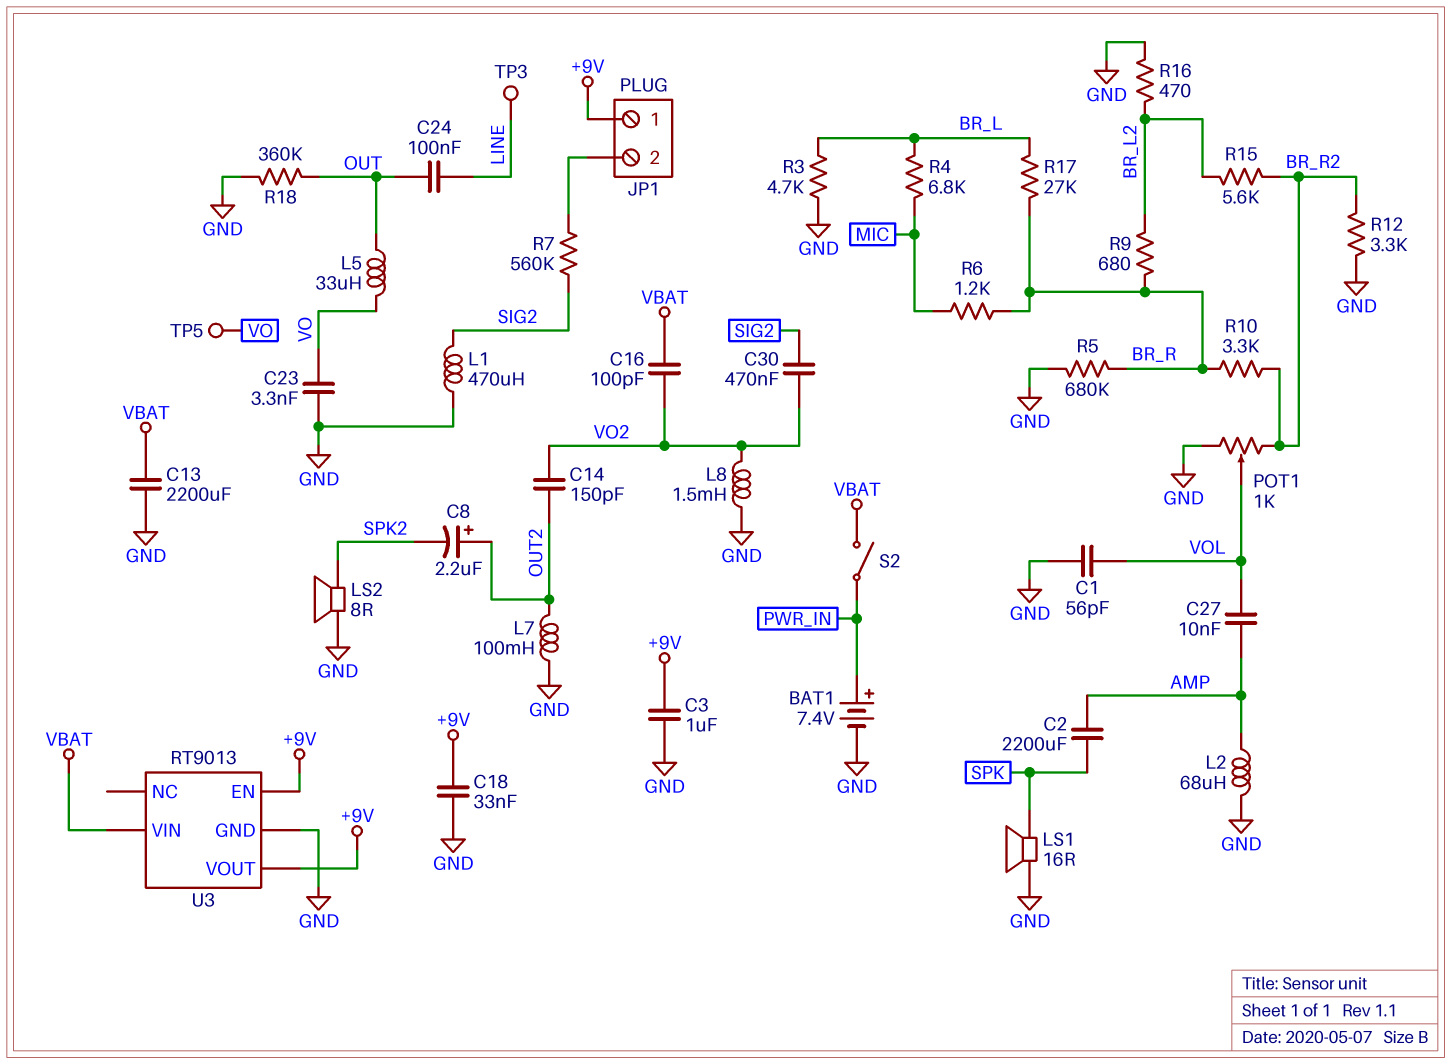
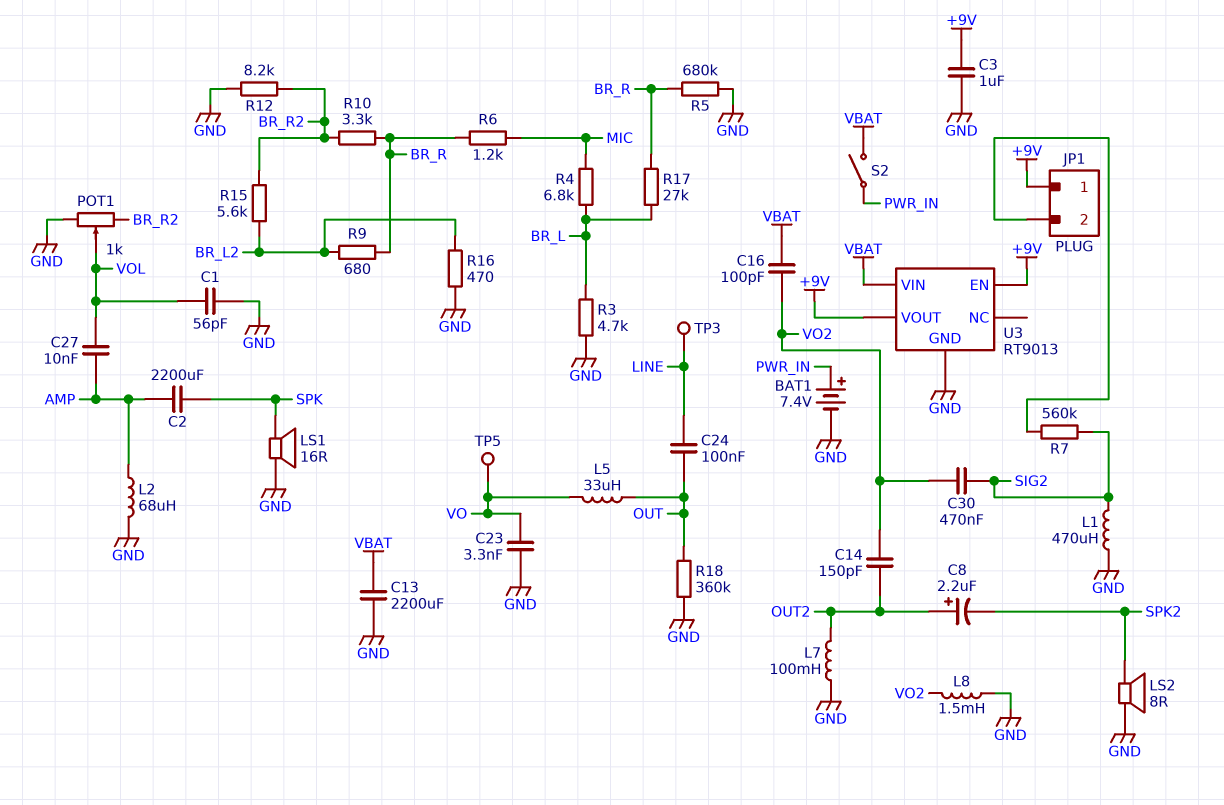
C18: 33nF (+9V, GND) -> none
R12: 3.3k (BR_R2, GND) -> 8.2k (BR_R2, GND)

